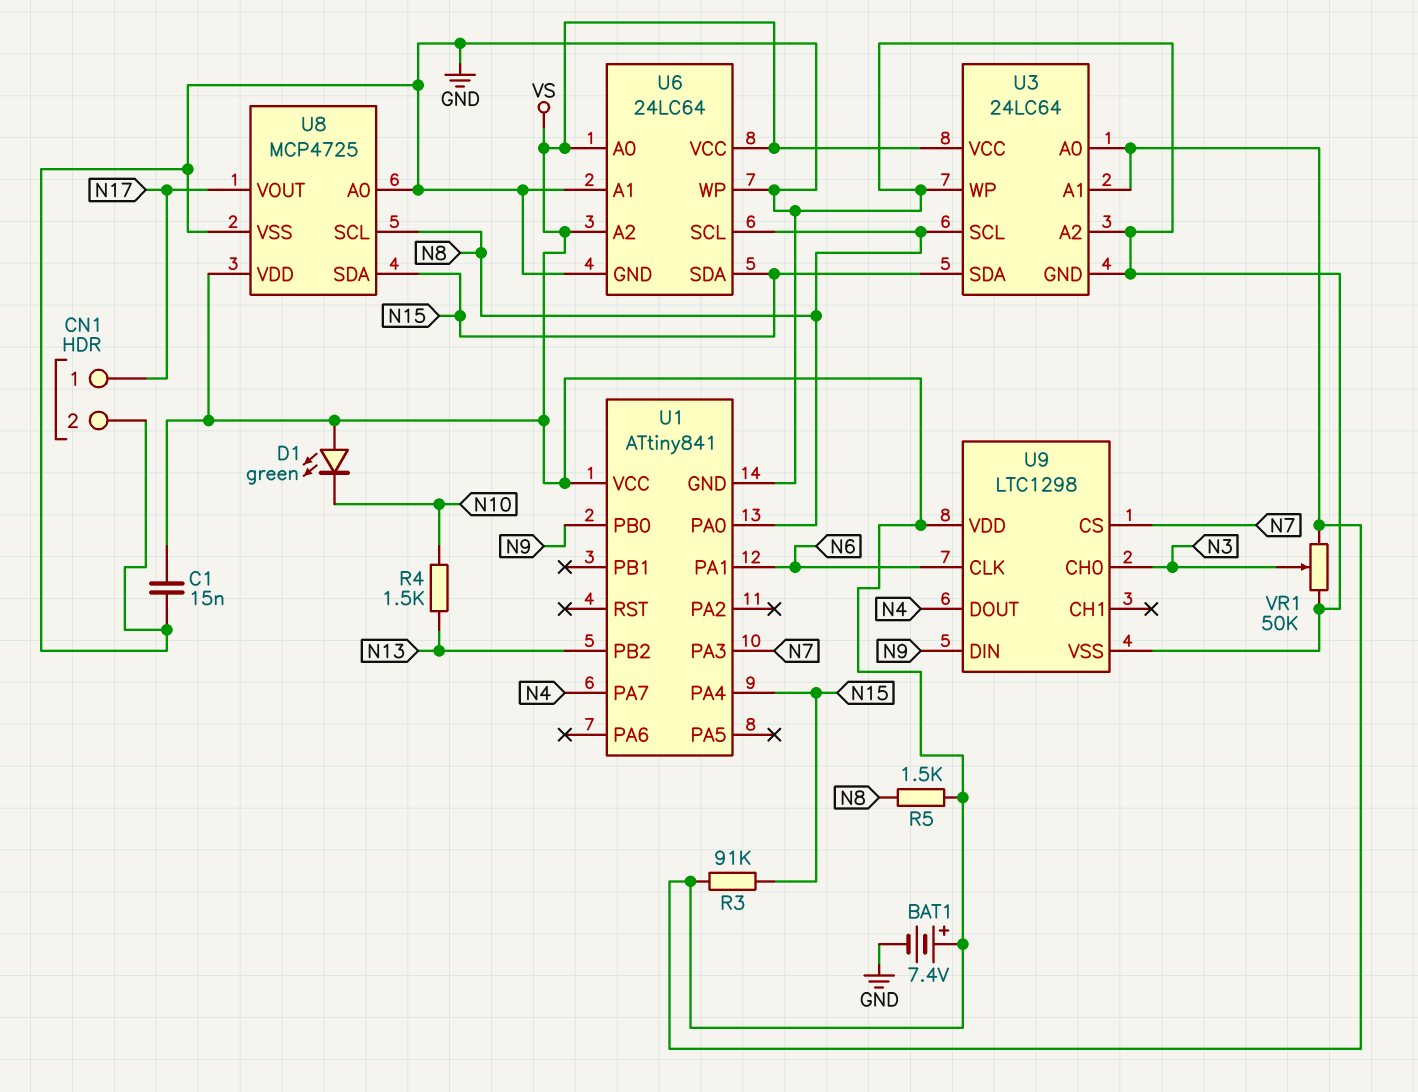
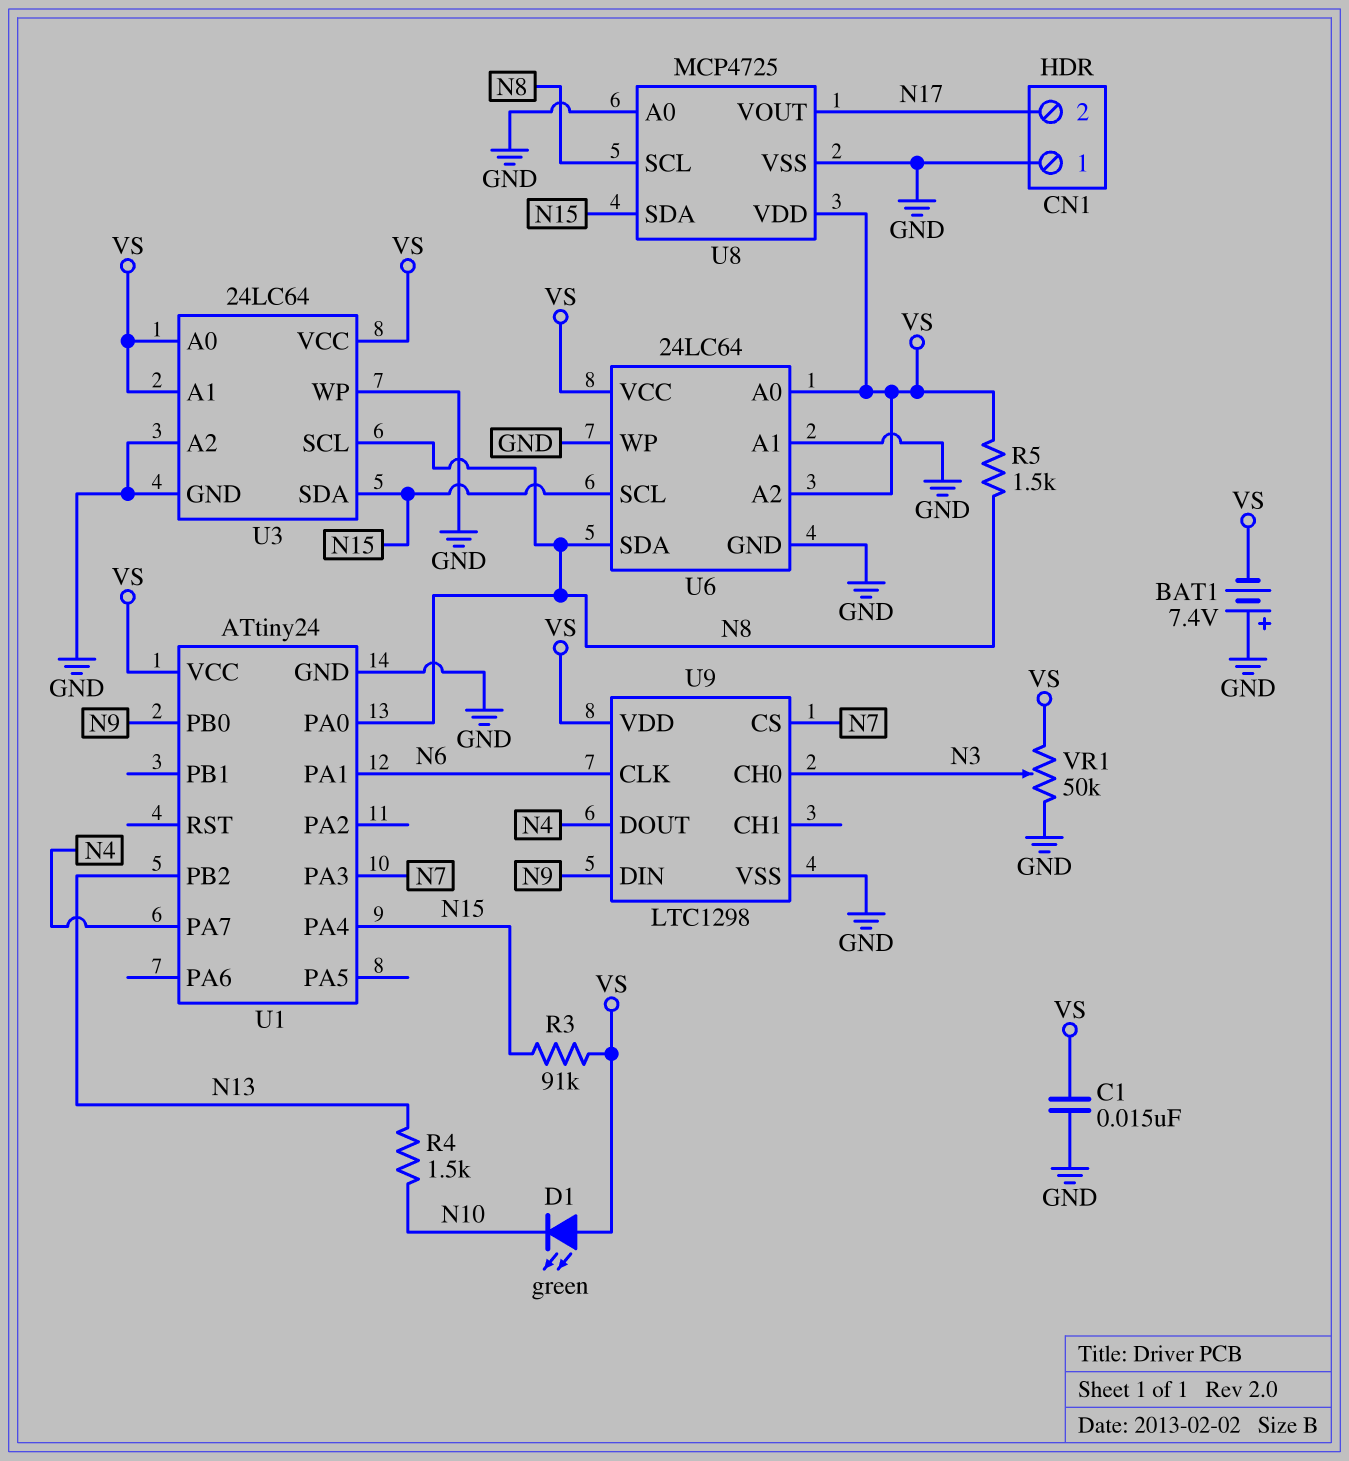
BAT1: 7.4V (plus VS, minus GND) -> 7.4V (plus GND, minus VS)
CN1 pin 1: N17 -> GND
CN1 pin 2: GND -> N17
U1: ATtiny841 -> ATtiny24
U6 pin SCL: N8 -> N15
U6 pin SDA: N15 -> N8

